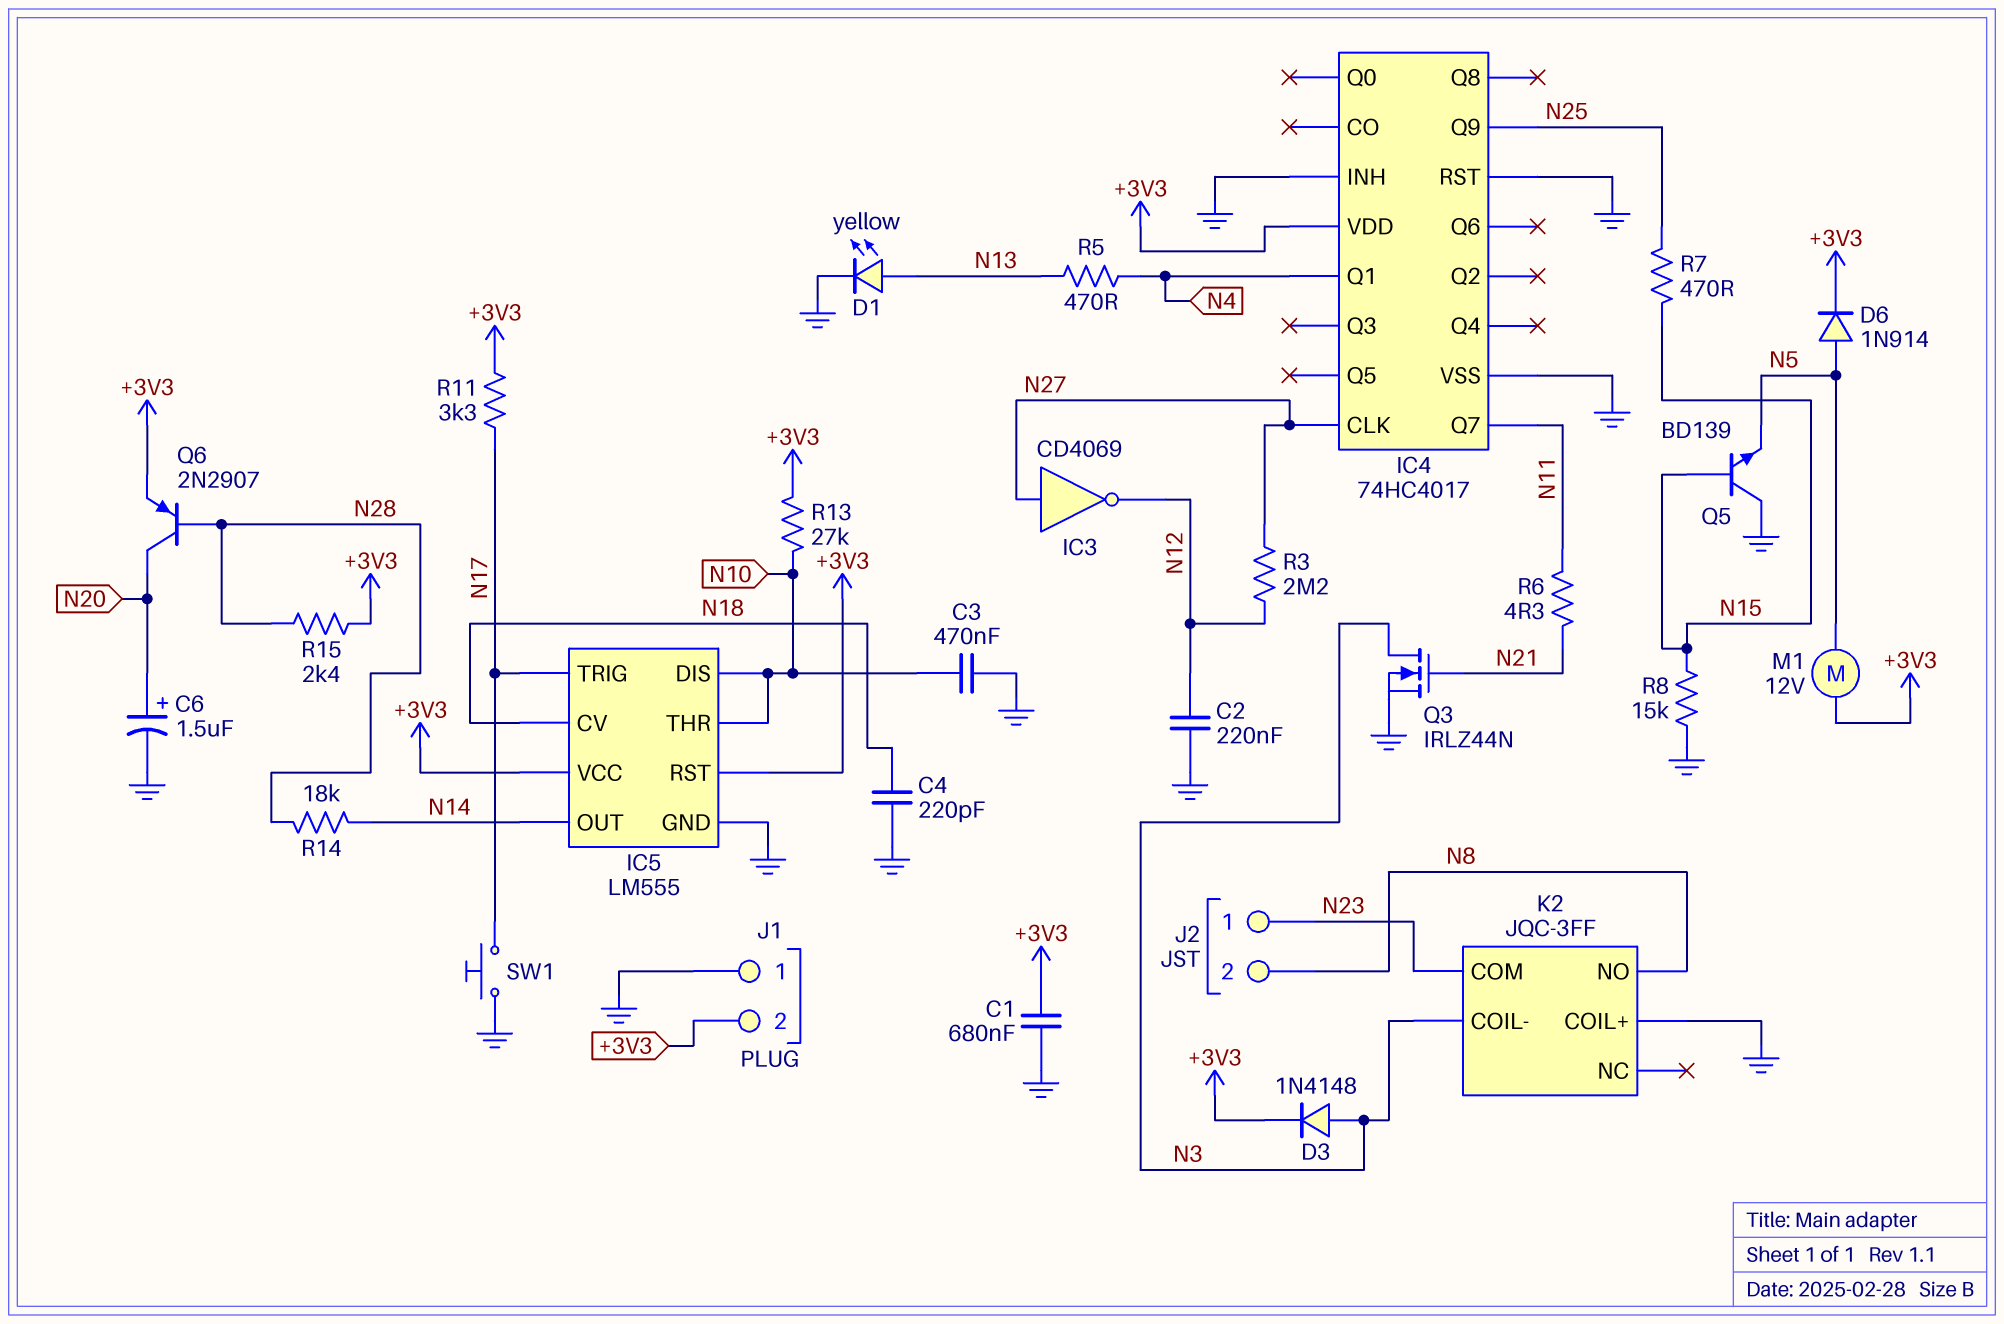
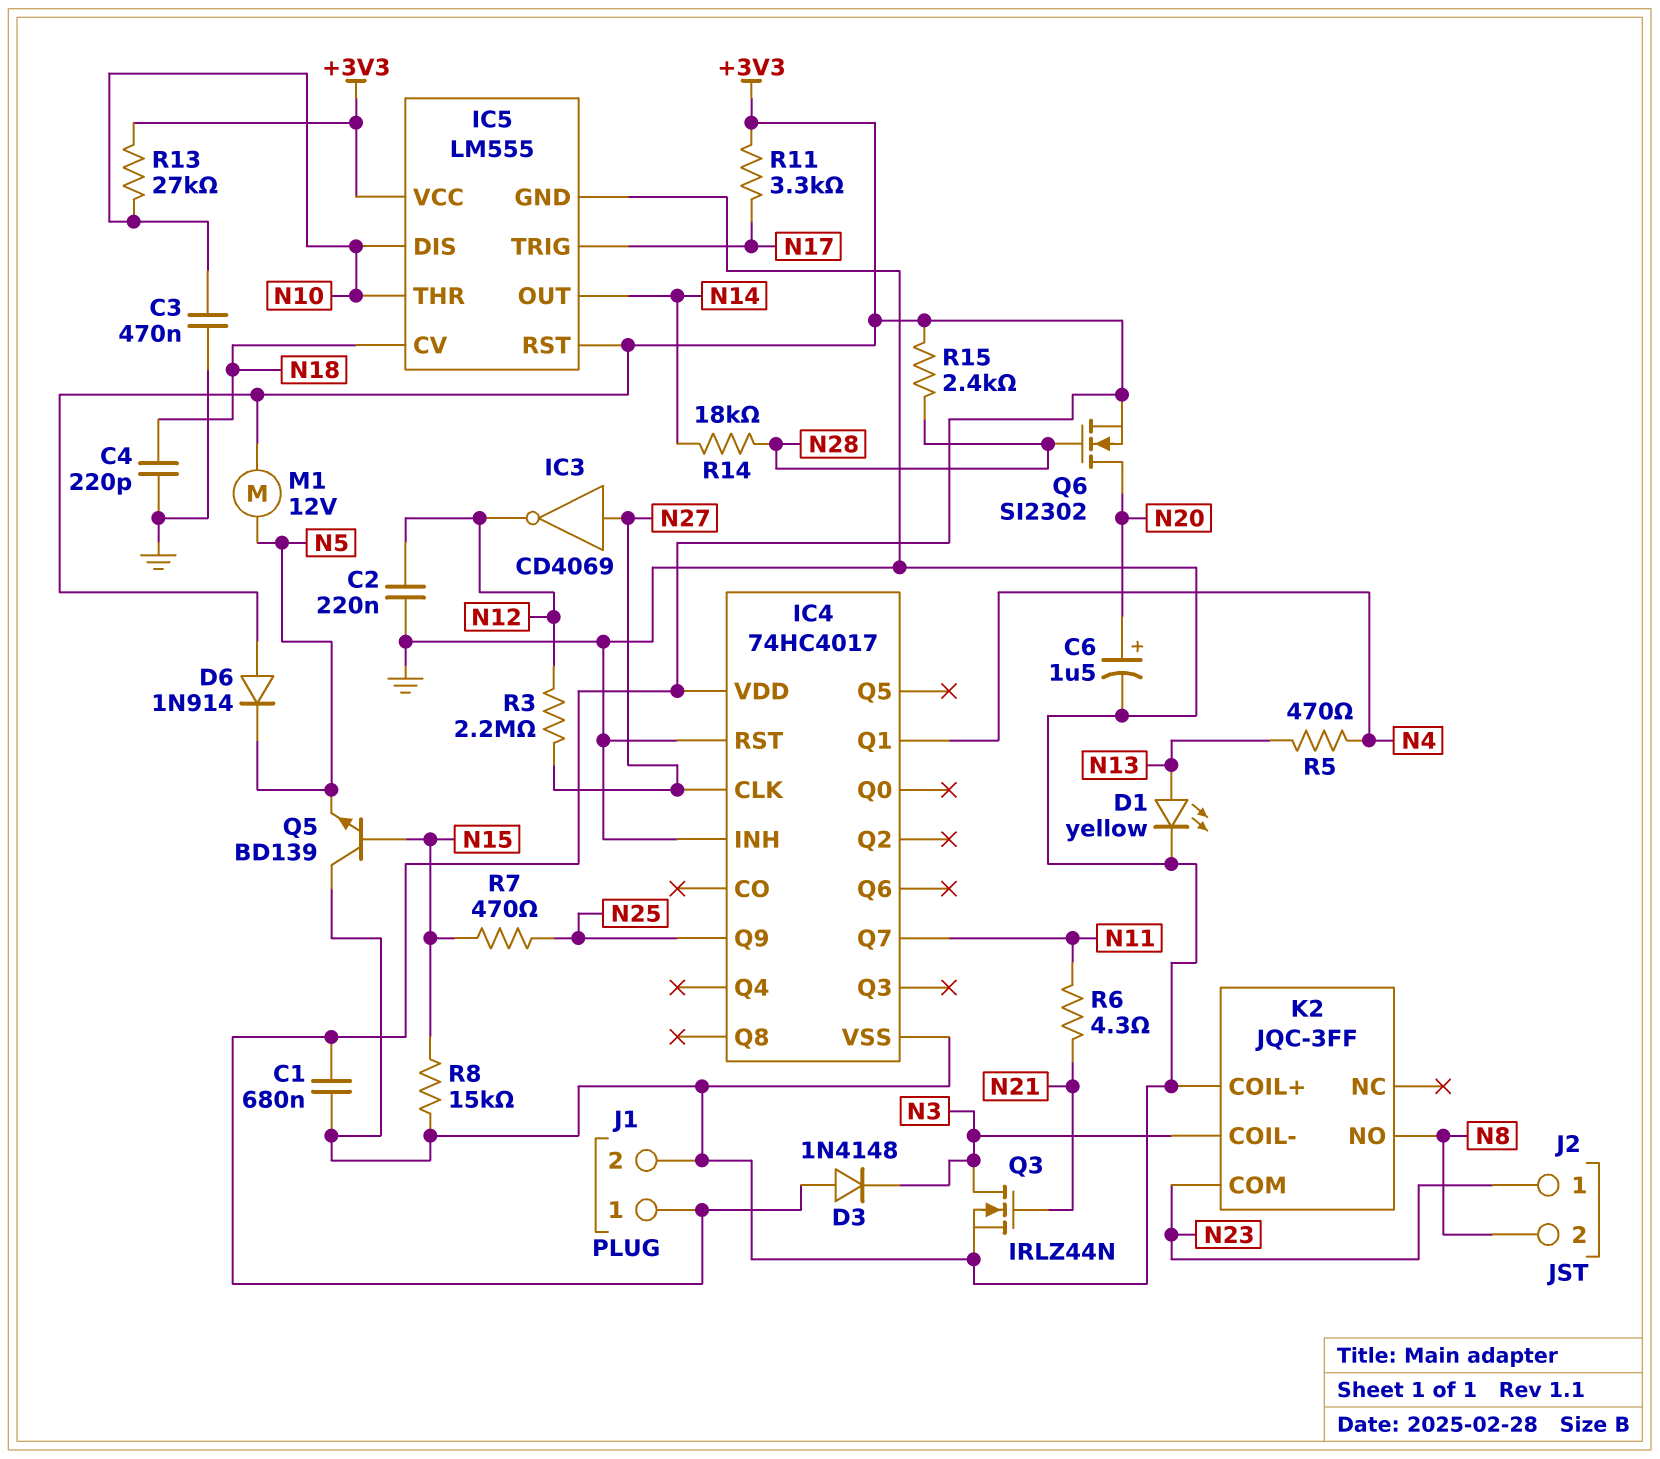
D3: diode 1N4148 (A N3, K +3V3) -> diode 1N4148 (A +3V3, K N3)
D6: diode 1N914 (A N5, K +3V3) -> diode 1N914 (A +3V3, K N5)
J1 pin 1: GND -> +3V3
J1 pin 2: +3V3 -> GND
Q6: PNP 2N2907 (B N28, C N20, E +3V3) -> NMOS SI2302 (G N28, D N20, S +3V3)
SW1: button (GND, N17) -> none

